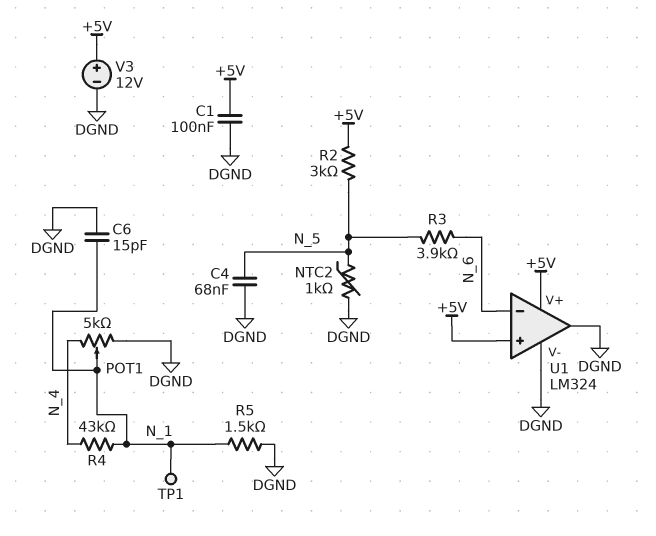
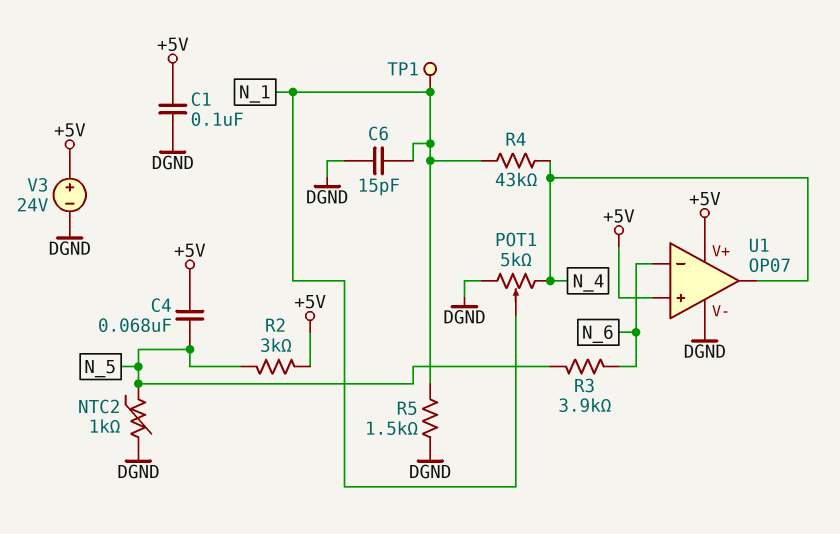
C4: 68nF (DGND, N_5) -> 68nF (+5V, N_5)
U1: LM324 -> OP07
U1 pin out: DGND -> N_4
V3: 12V (plus +5V, minus DGND) -> 24V (plus +5V, minus DGND)

